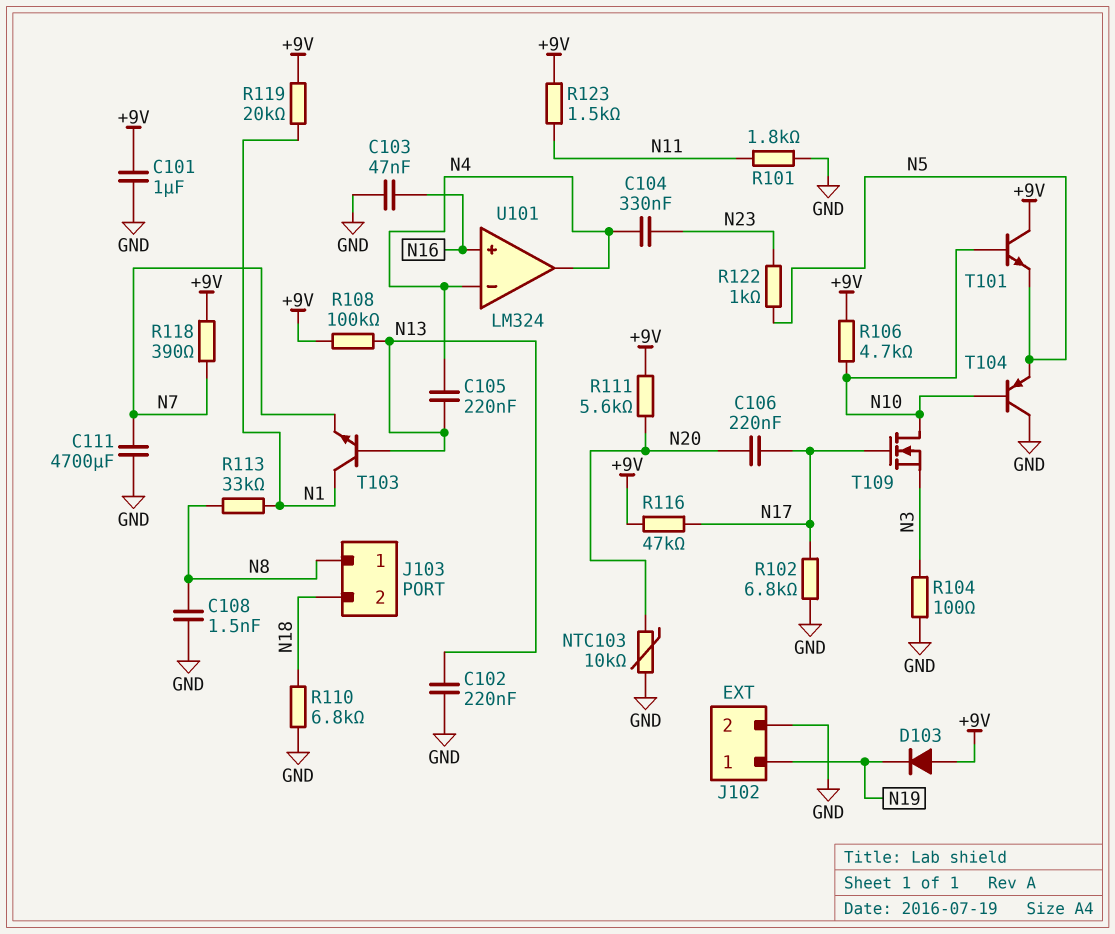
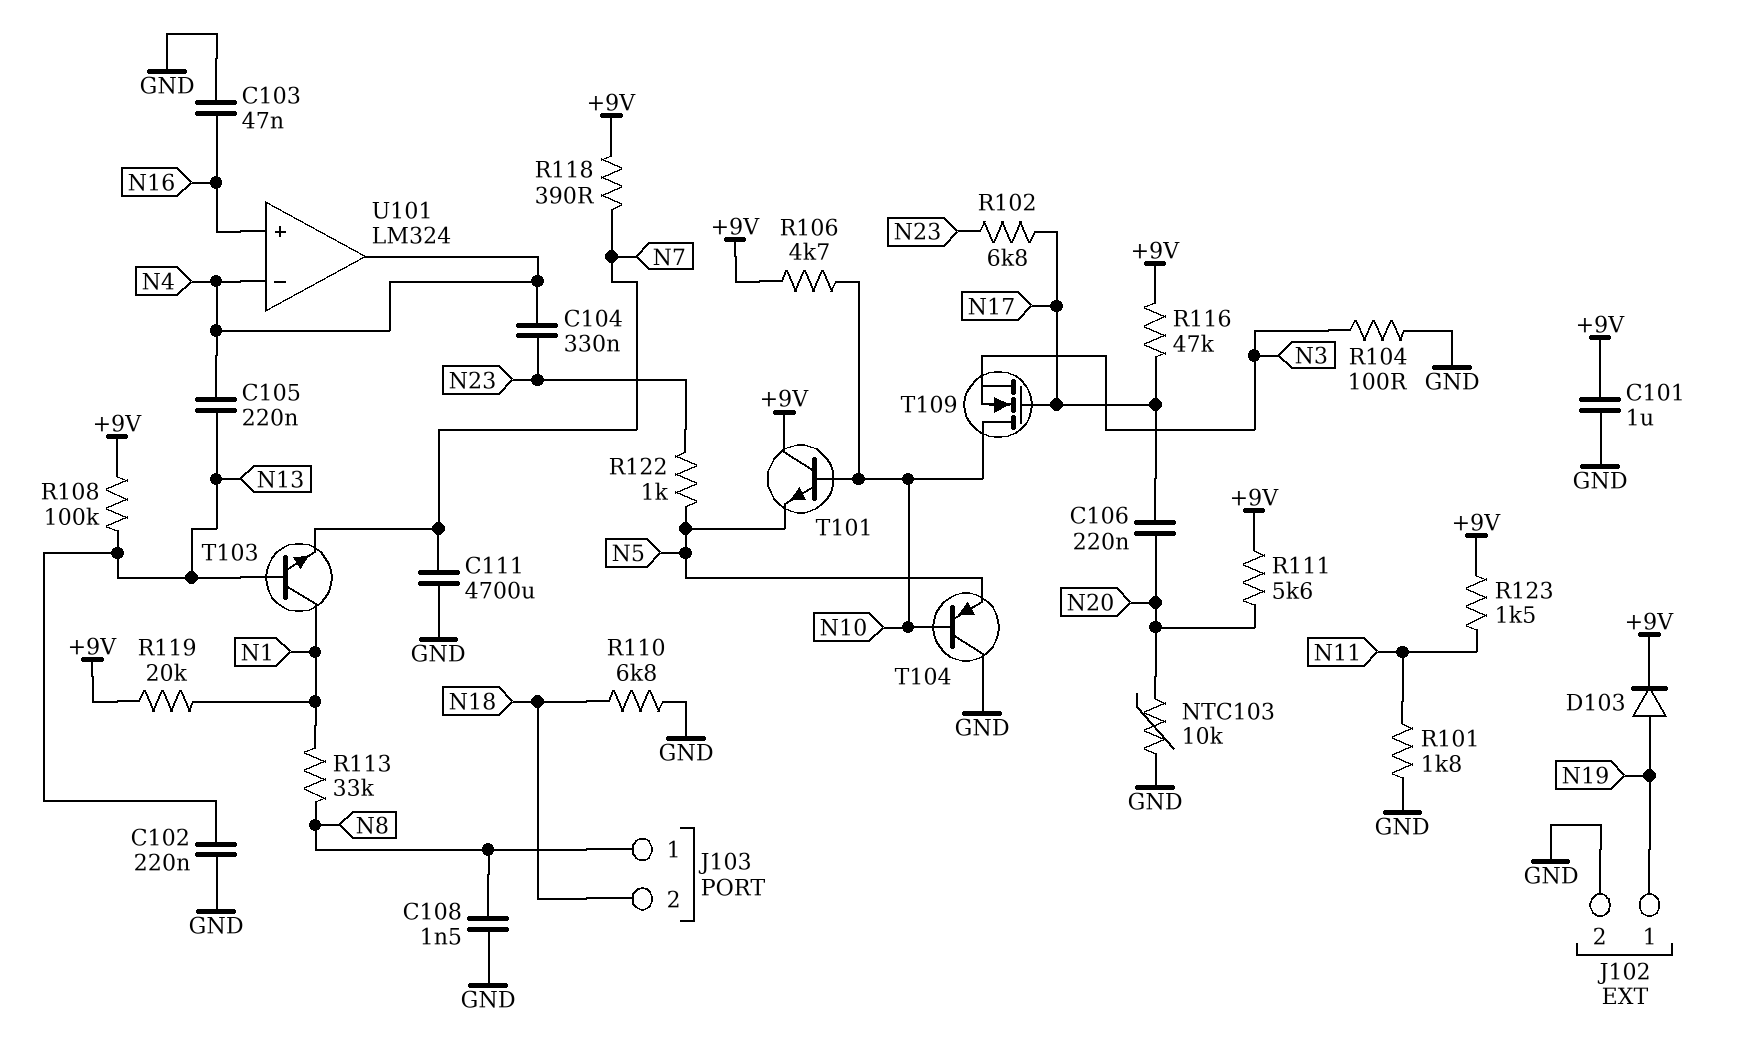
D103: diode (A +9V, K N19) -> diode (A N19, K +9V)
R102: 6.8k (GND, N17) -> 6.8k (N17, N23)

